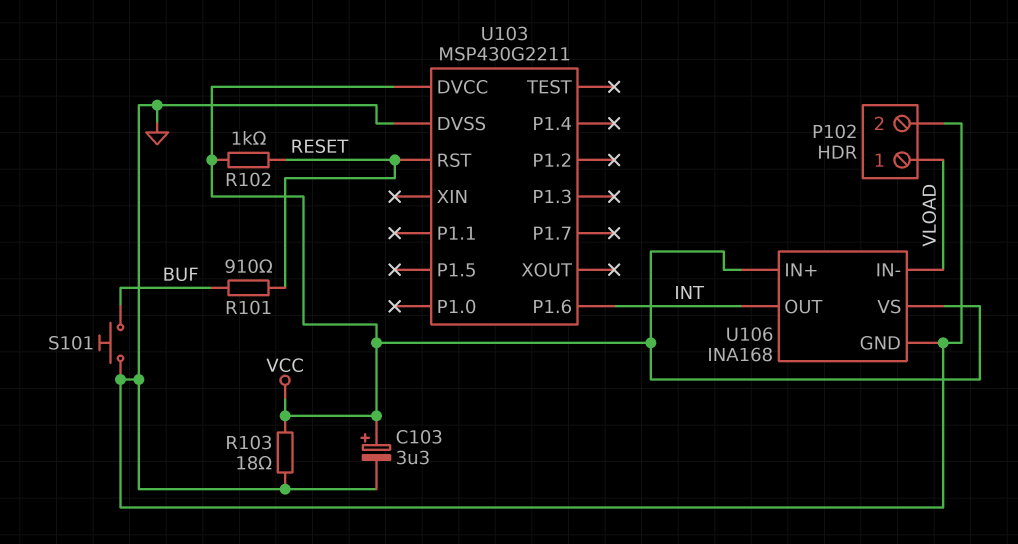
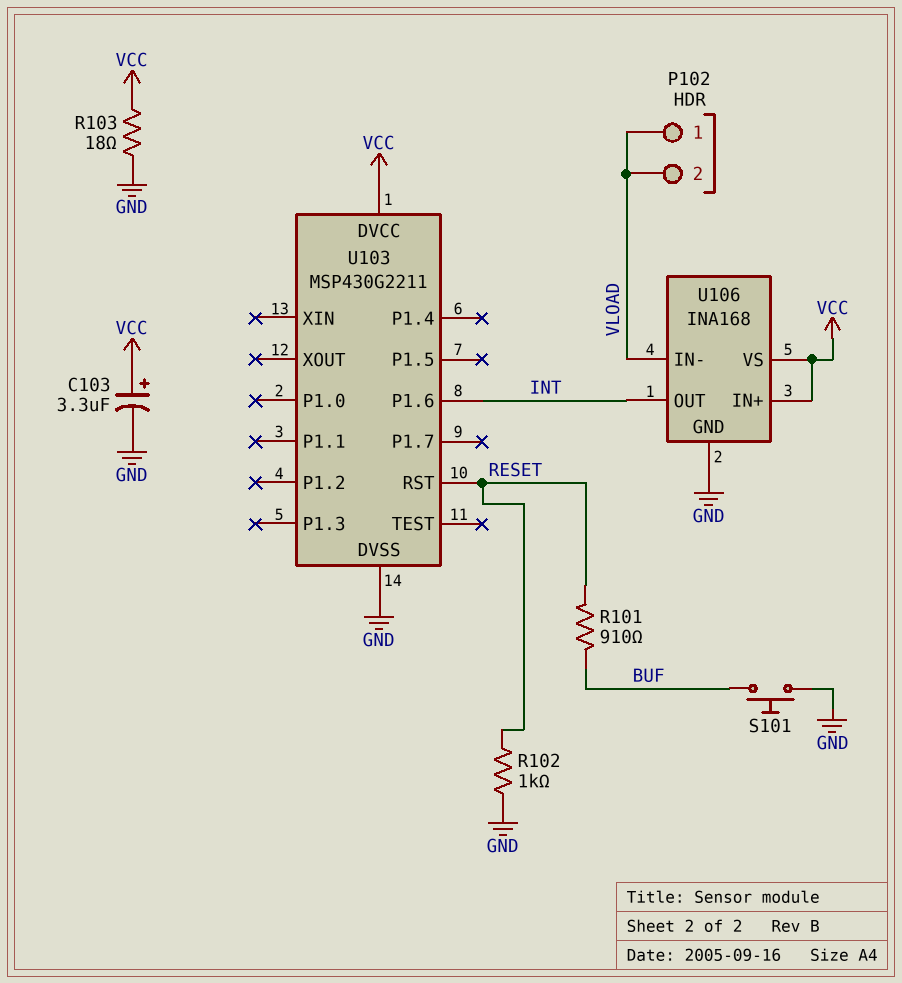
P102 pin 2: GND -> VLOAD
R102: 1k (RESET, VCC) -> 1k (GND, RESET)

